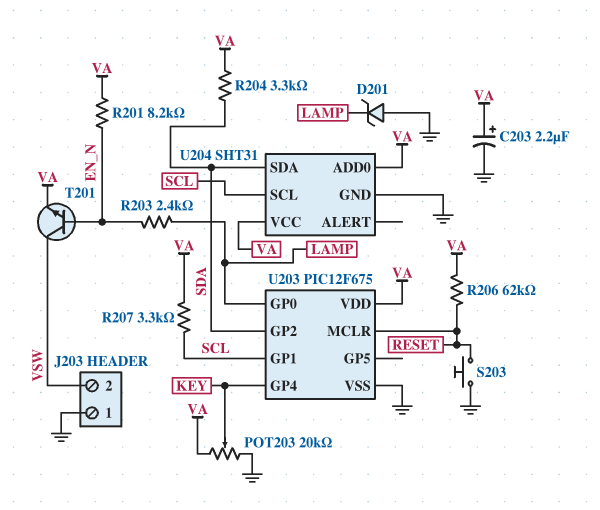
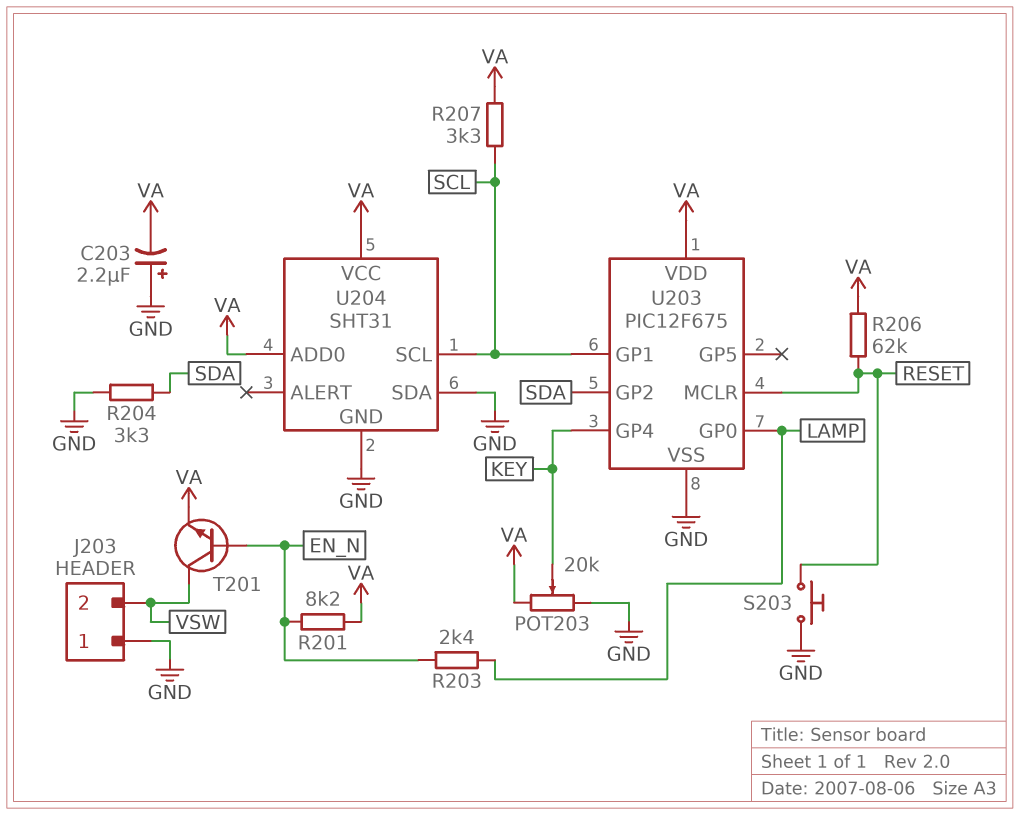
C203: 2.2uF (plus VA, minus GND) -> 2.2uF (plus GND, minus VA)
D201: zener (A GND, K LAMP) -> none
R204: 3.3k (SDA, VA) -> 3.3k (GND, SDA)
U204 pin SDA: SDA -> GND

